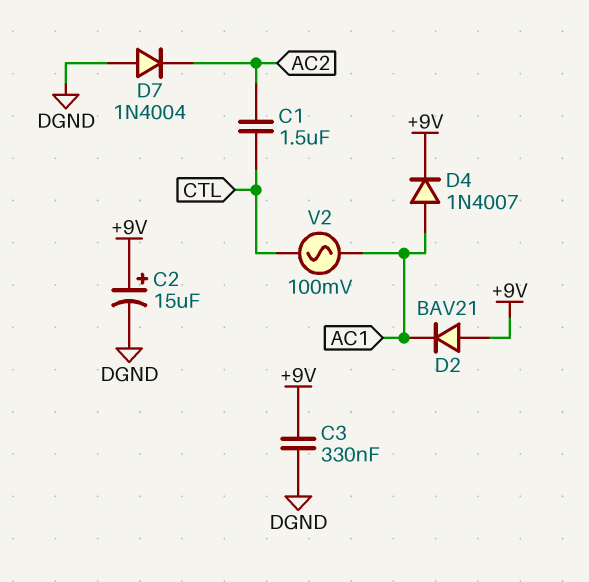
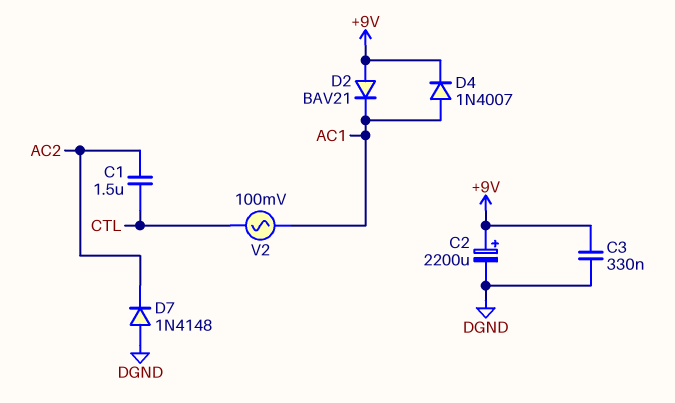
C2: 15uF (plus +9V, minus DGND) -> 2200uF (plus +9V, minus DGND)
D7: diode 1N4004 (A DGND, K AC2) -> diode 1N4148 (A DGND, K AC2)

